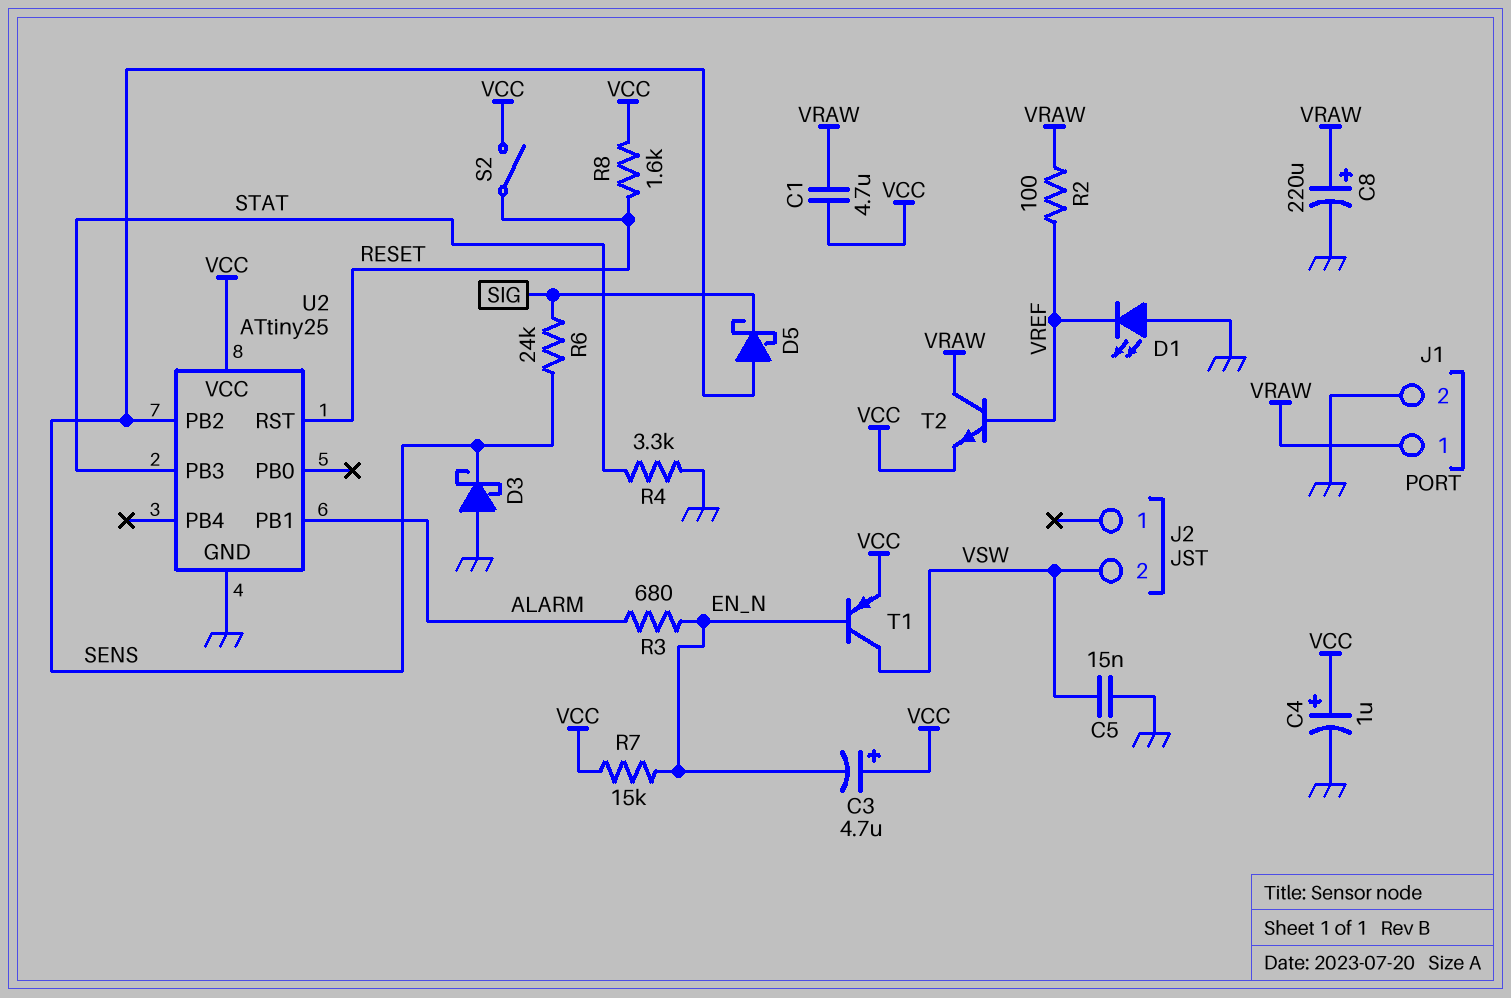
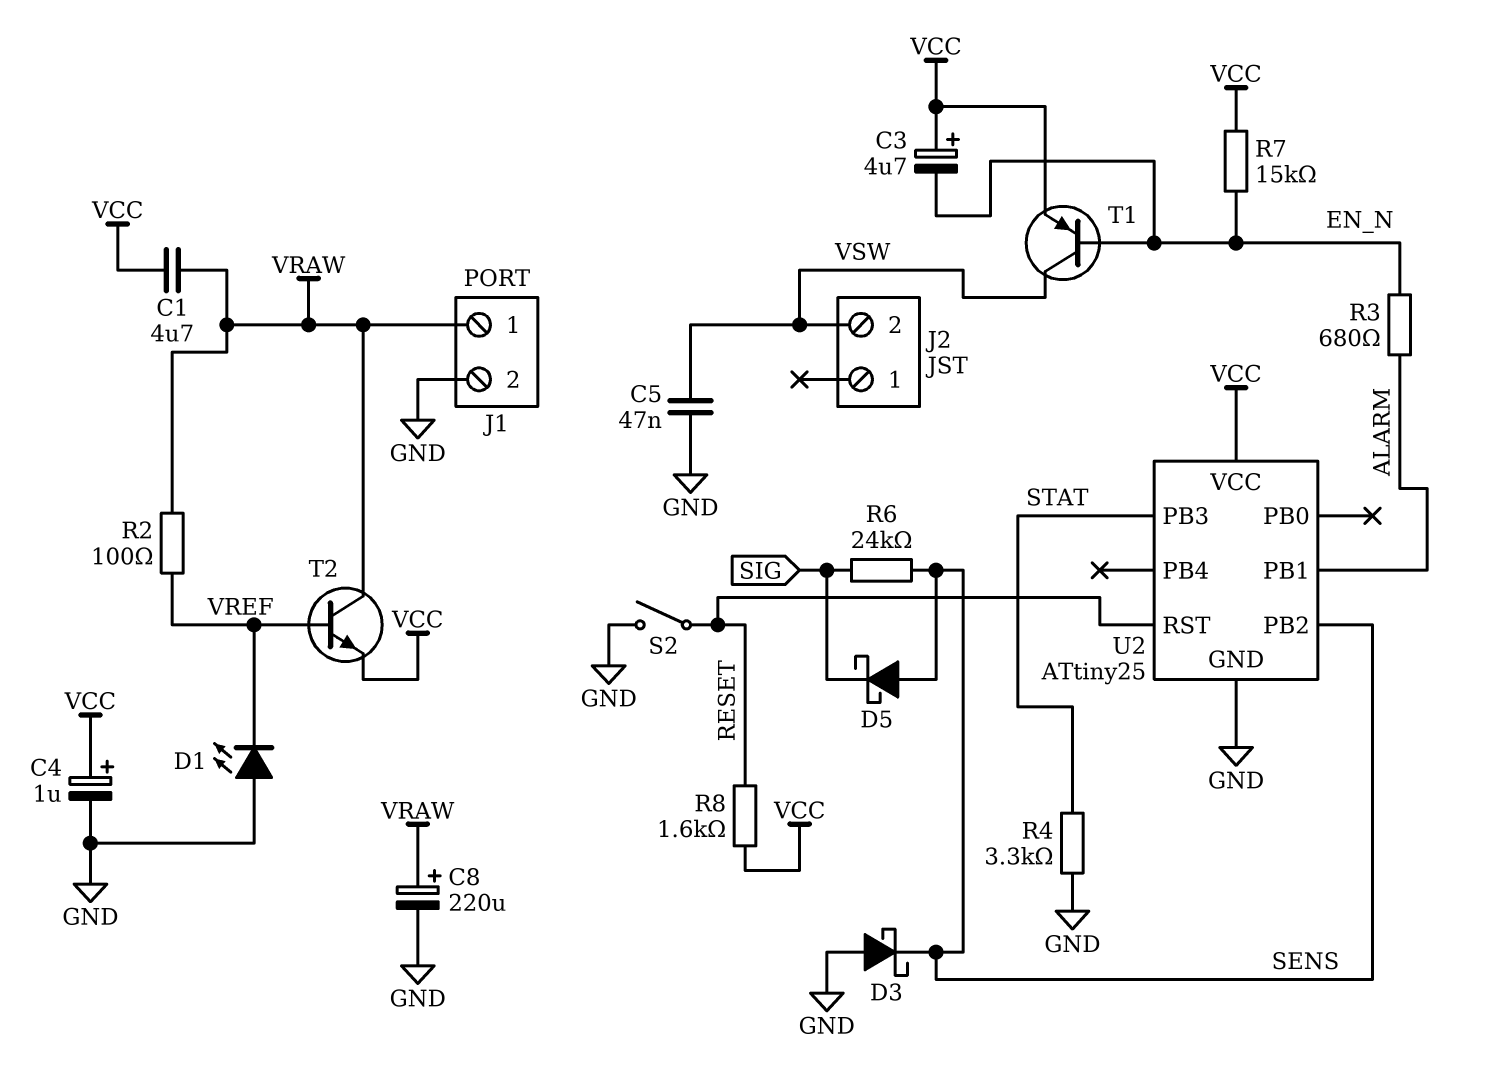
C5: 15nF (GND, VSW) -> 47nF (GND, VSW)
S2: switch (RESET, VCC) -> switch (GND, RESET)

